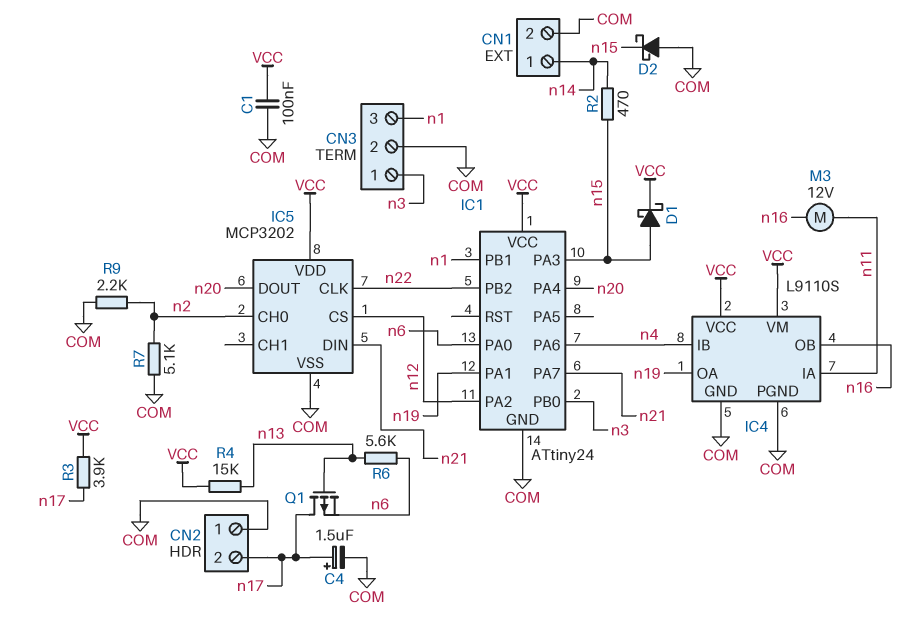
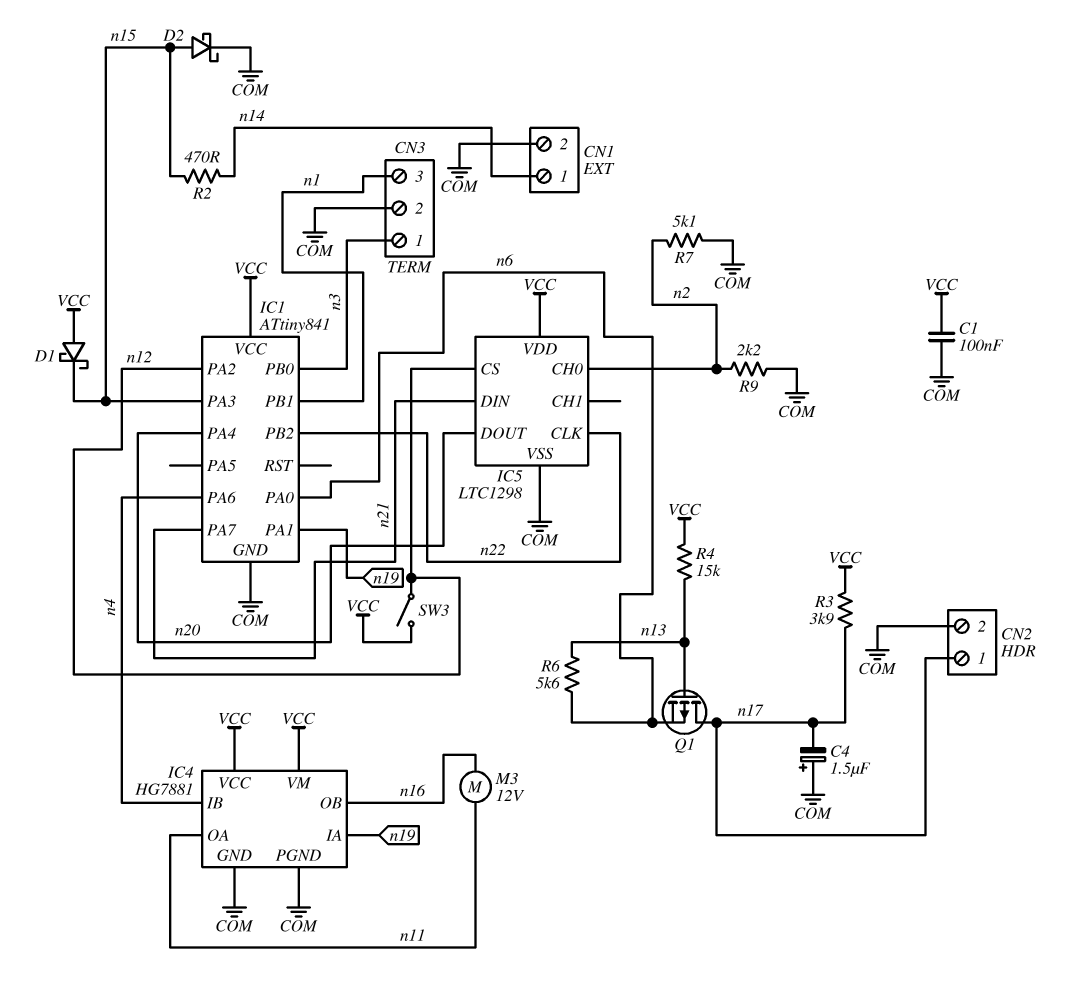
C4: 1.5uF (plus n17, minus COM) -> 1.5uF (plus COM, minus n17)
CN2 pin 1: COM -> n17
CN2 pin 2: n17 -> COM
D1: schottky (A n15, K VCC) -> schottky (A VCC, K n15)
D2: schottky (A COM, K n15) -> schottky (A n15, K COM)
IC1: ATtiny24 -> ATtiny841
IC4: L9110S -> HG7881
IC4 pin IA: n11 -> n19
IC4 pin OA: n19 -> n11
IC5: MCP3202 -> LTC1298
SW3: none -> switch (VCC, n12)

